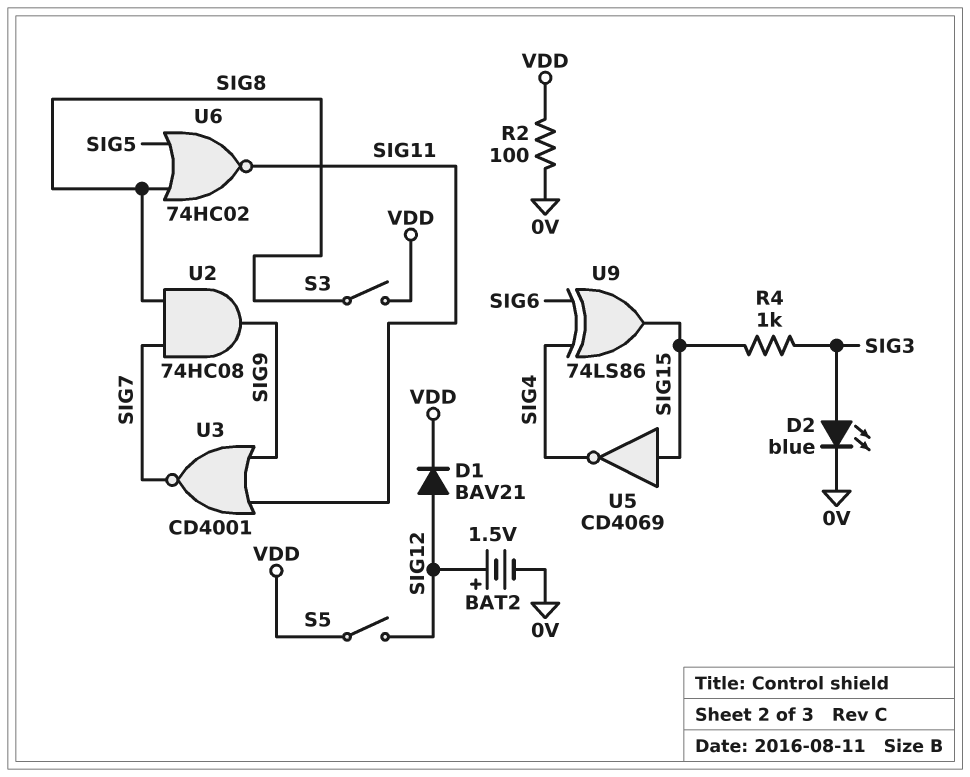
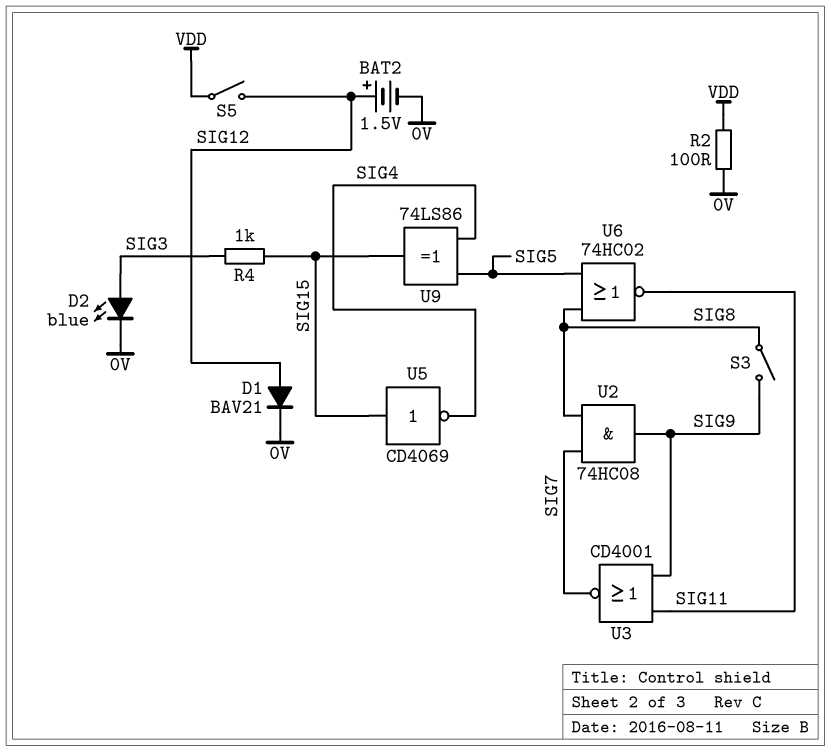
D1: diode BAV21 (A SIG12, K VDD) -> diode BAV21 (A SIG12, K 0V)
S3: switch (SIG8, VDD) -> switch (SIG8, SIG9)
U9: XOR 74LS86 (in SIG4, in SIG6, out SIG15) -> XOR 74LS86 (in SIG4, in SIG5, out SIG15)

